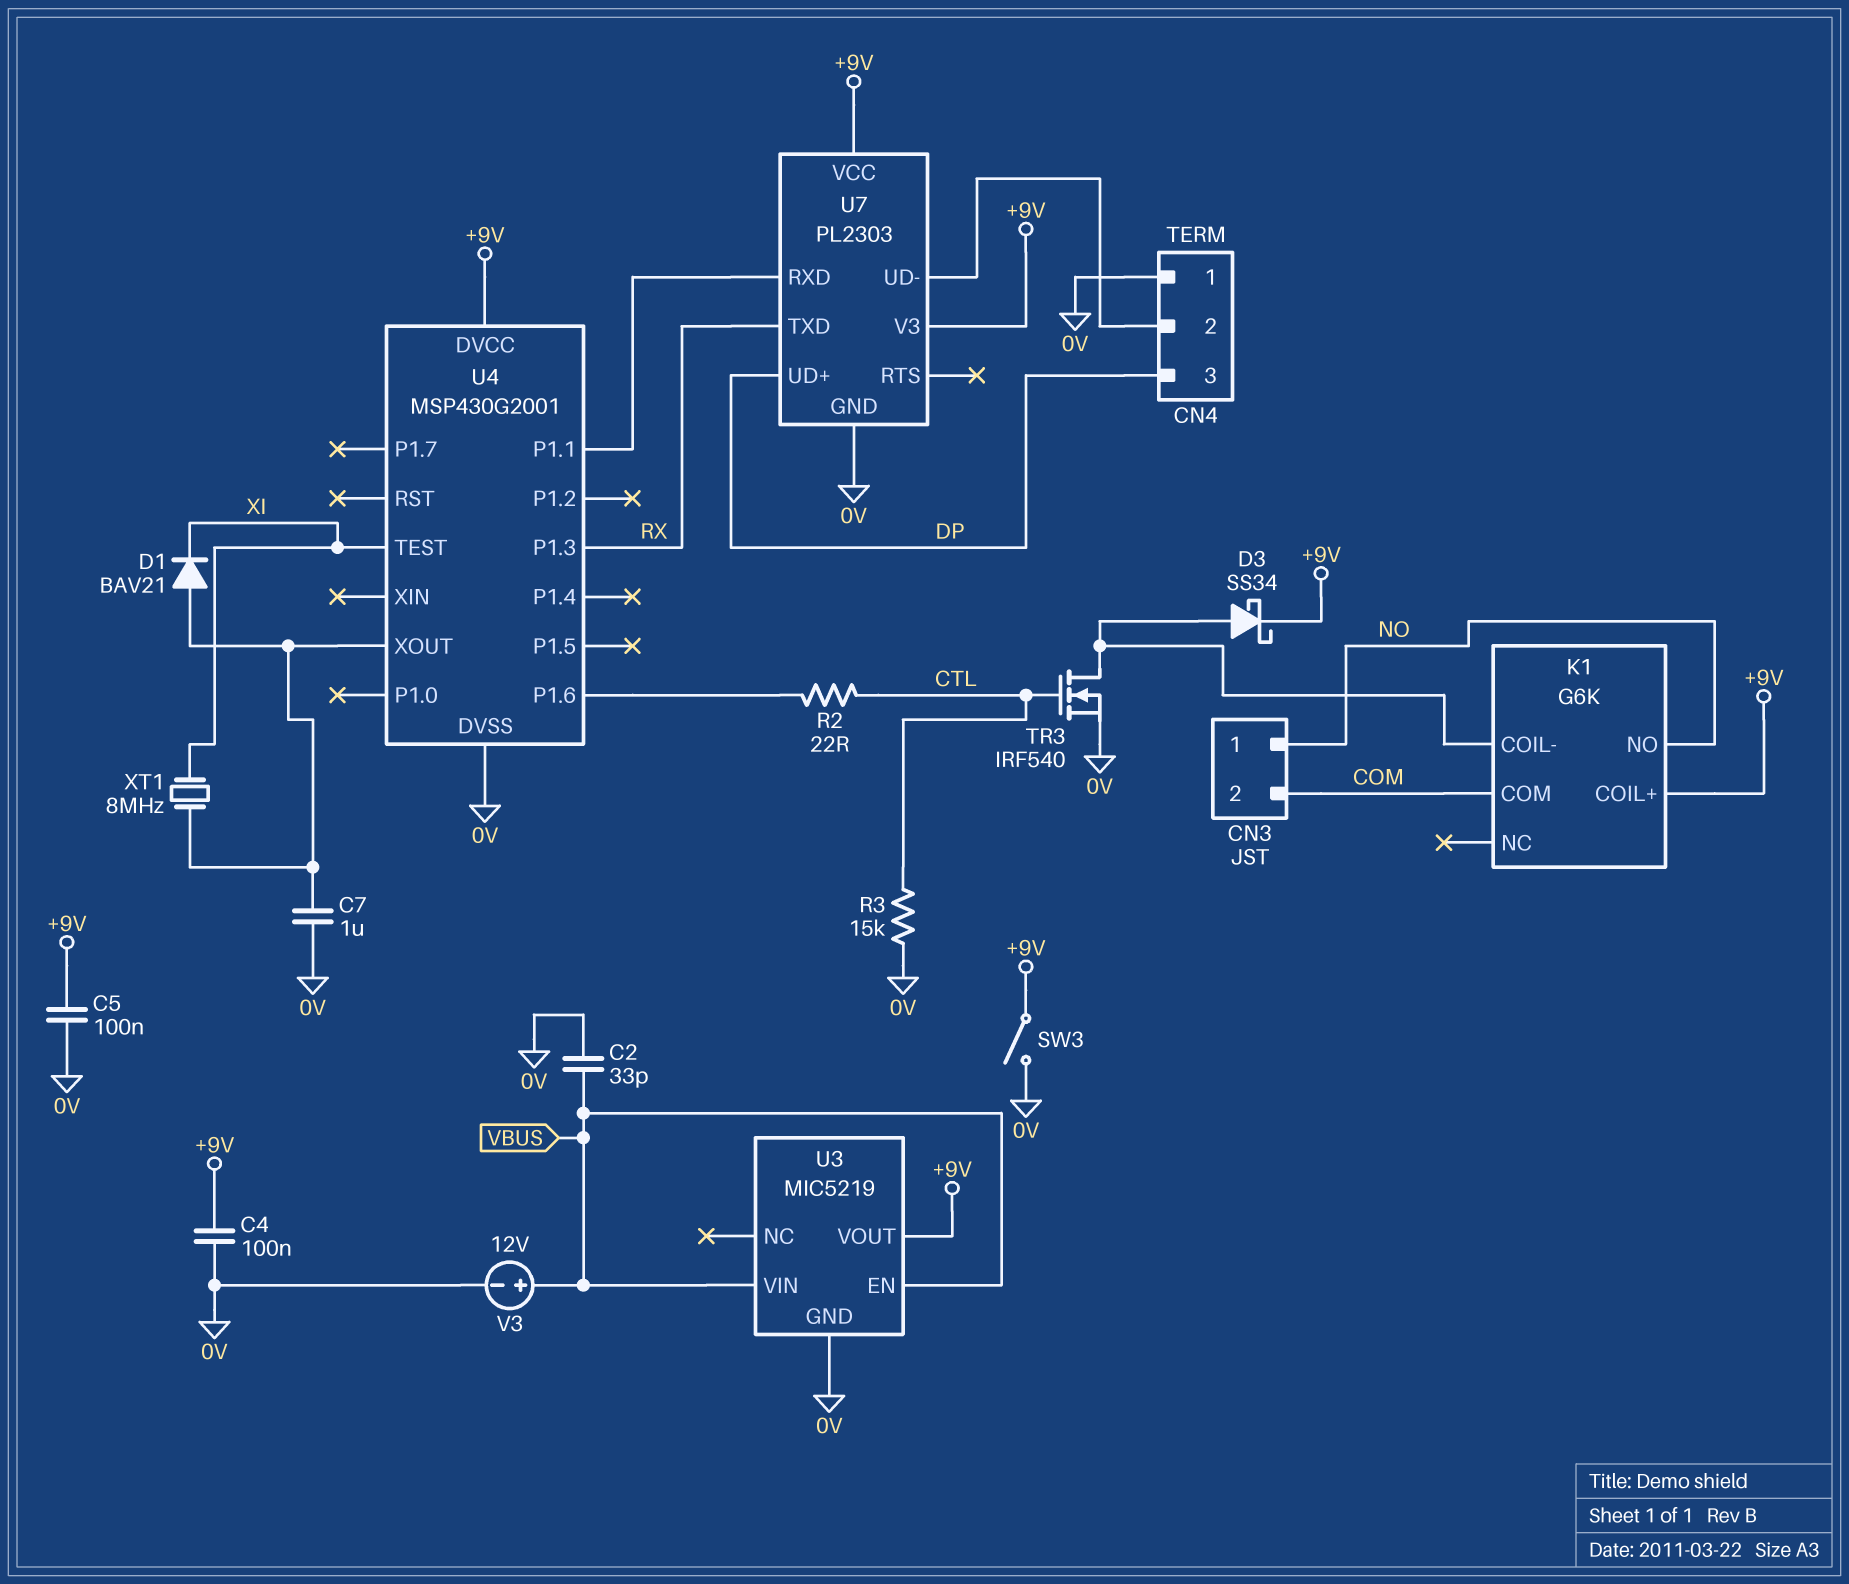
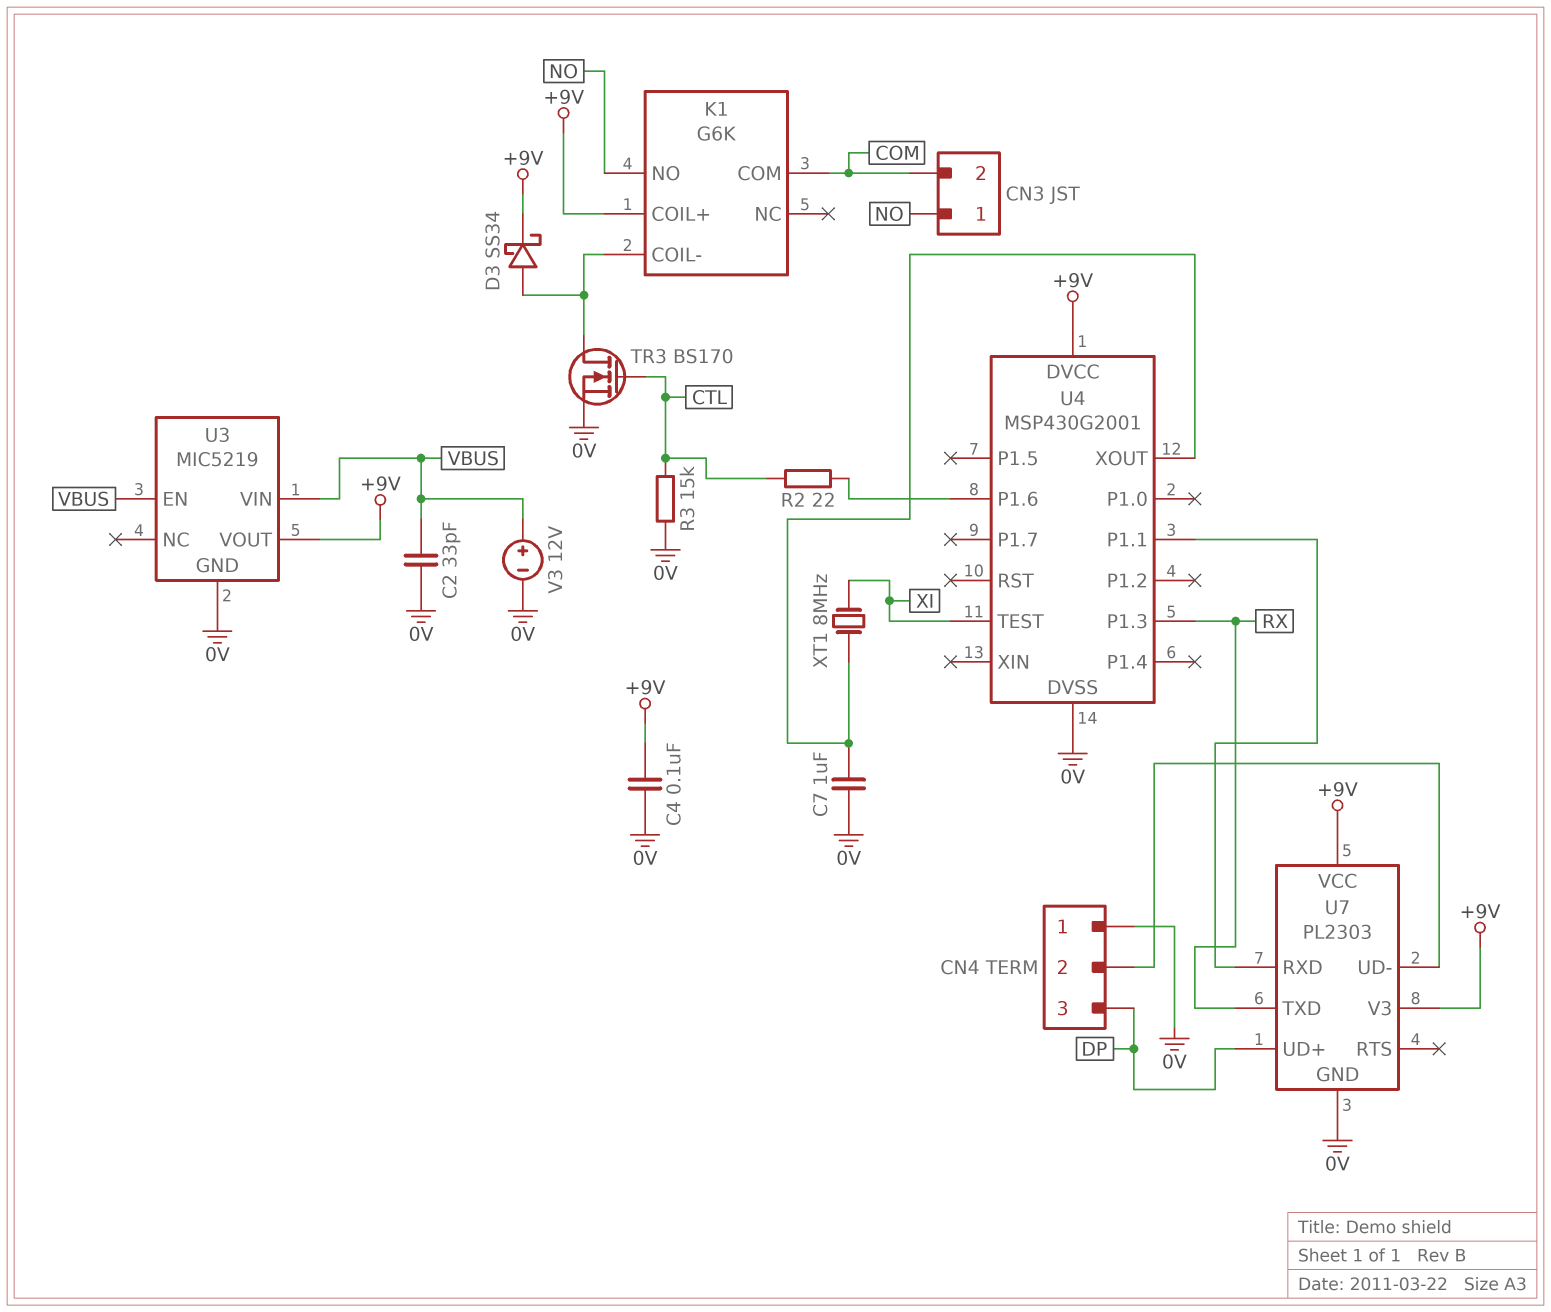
C5: 100nF (+9V, 0V) -> none
D1: diode BAV21 (A U4/XOUT, K XI) -> none
SW3: switch (+9V, 0V) -> none
TR3: NMOS IRF540 (G CTL, D K1/COIL-, S 0V) -> NMOS BS170 (G CTL, D K1/COIL-, S 0V)

